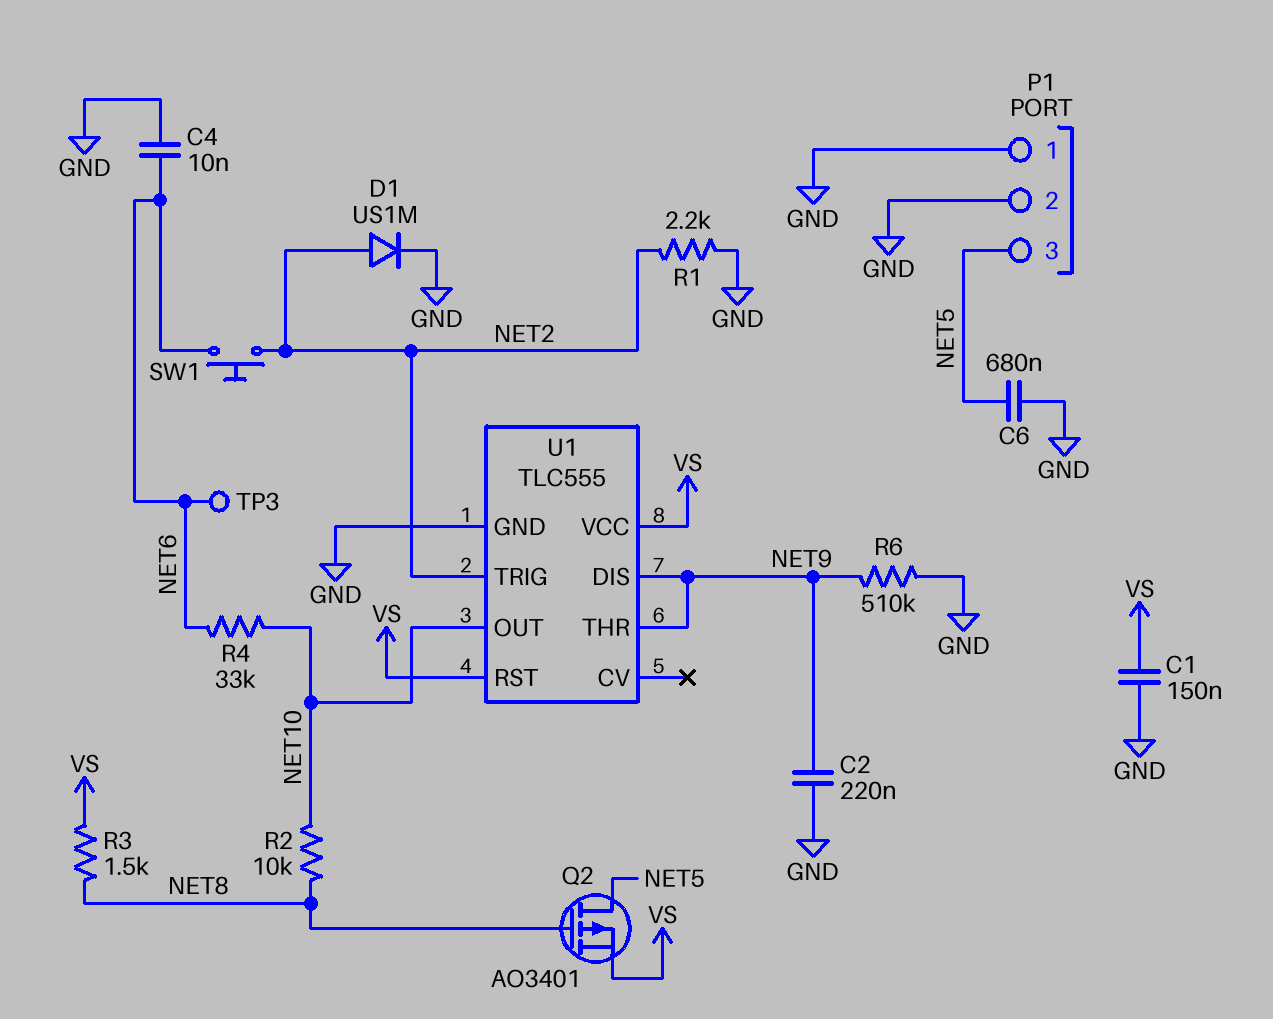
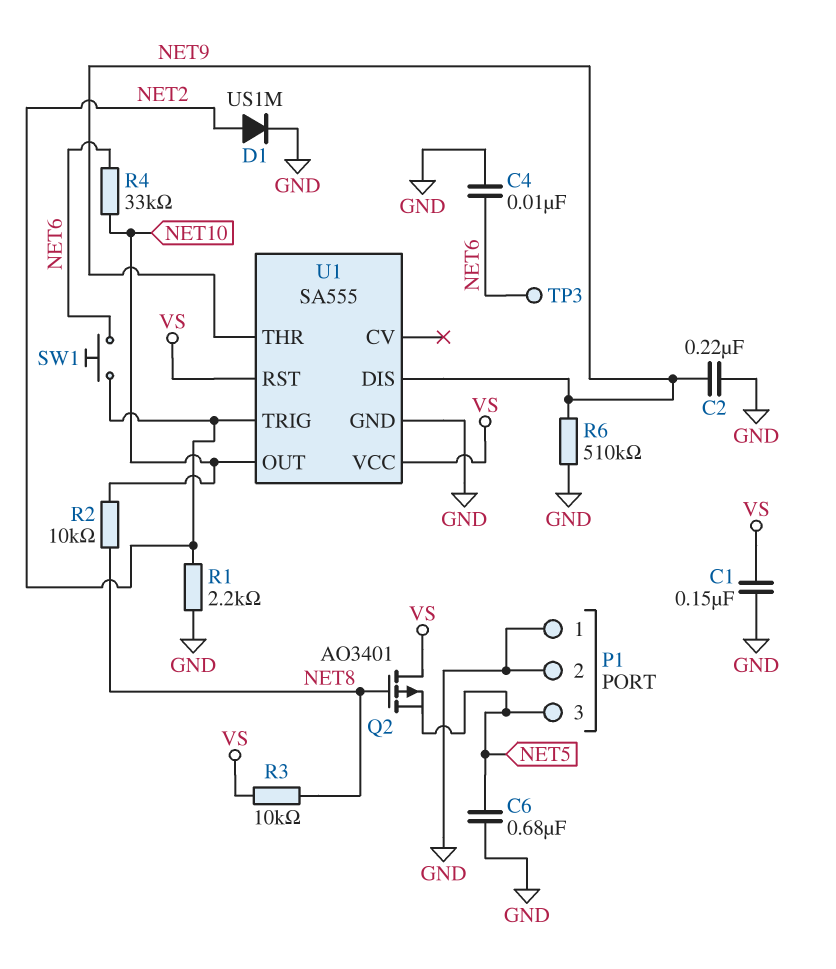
Q2: PMOS AO3401 (G NET8, D NET5, S VS) -> PMOS AO3401 (G NET8, D VS, S NET5)
R3: 1.5k (NET8, VS) -> 10k (NET8, VS)
U1: TLC555 -> SA555

